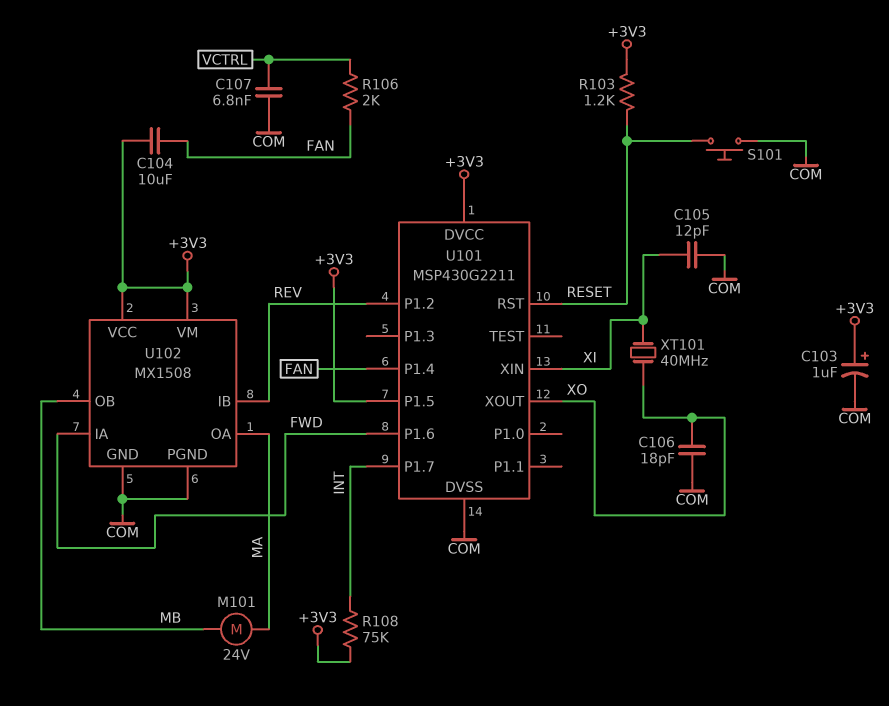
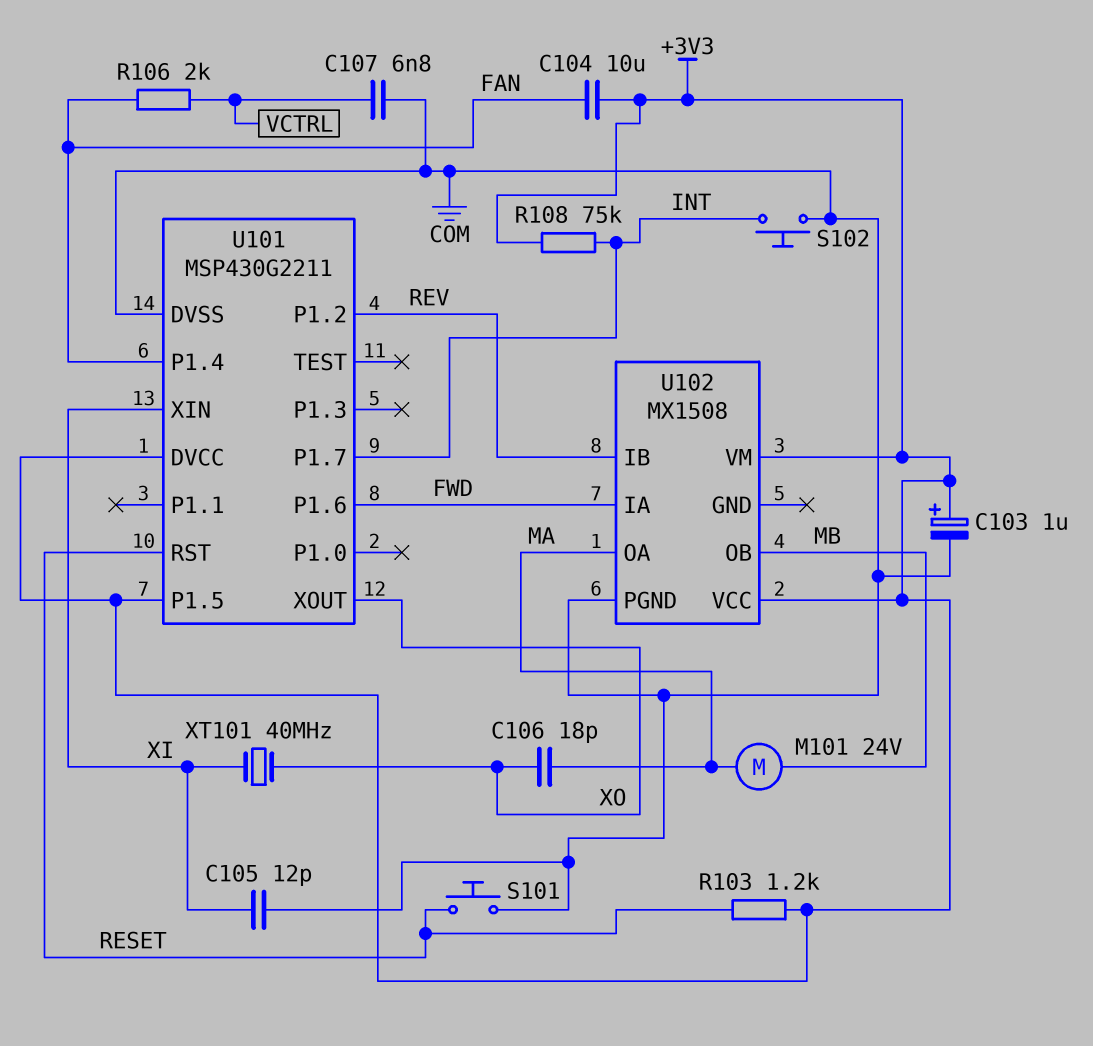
C106: 18pF (COM, XO) -> 18pF (MA, XO)
S102: none -> button (COM, INT)
U102 pin GND: COM -> none

